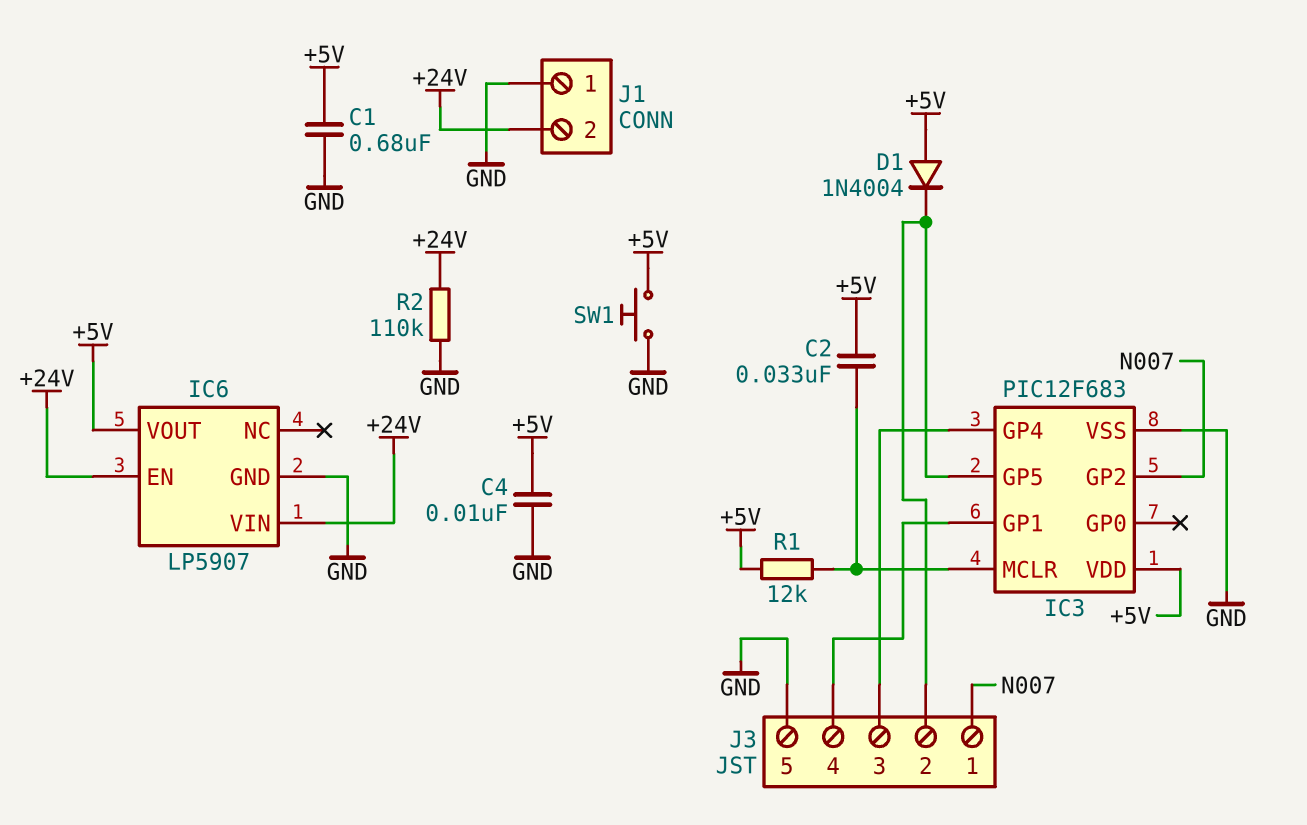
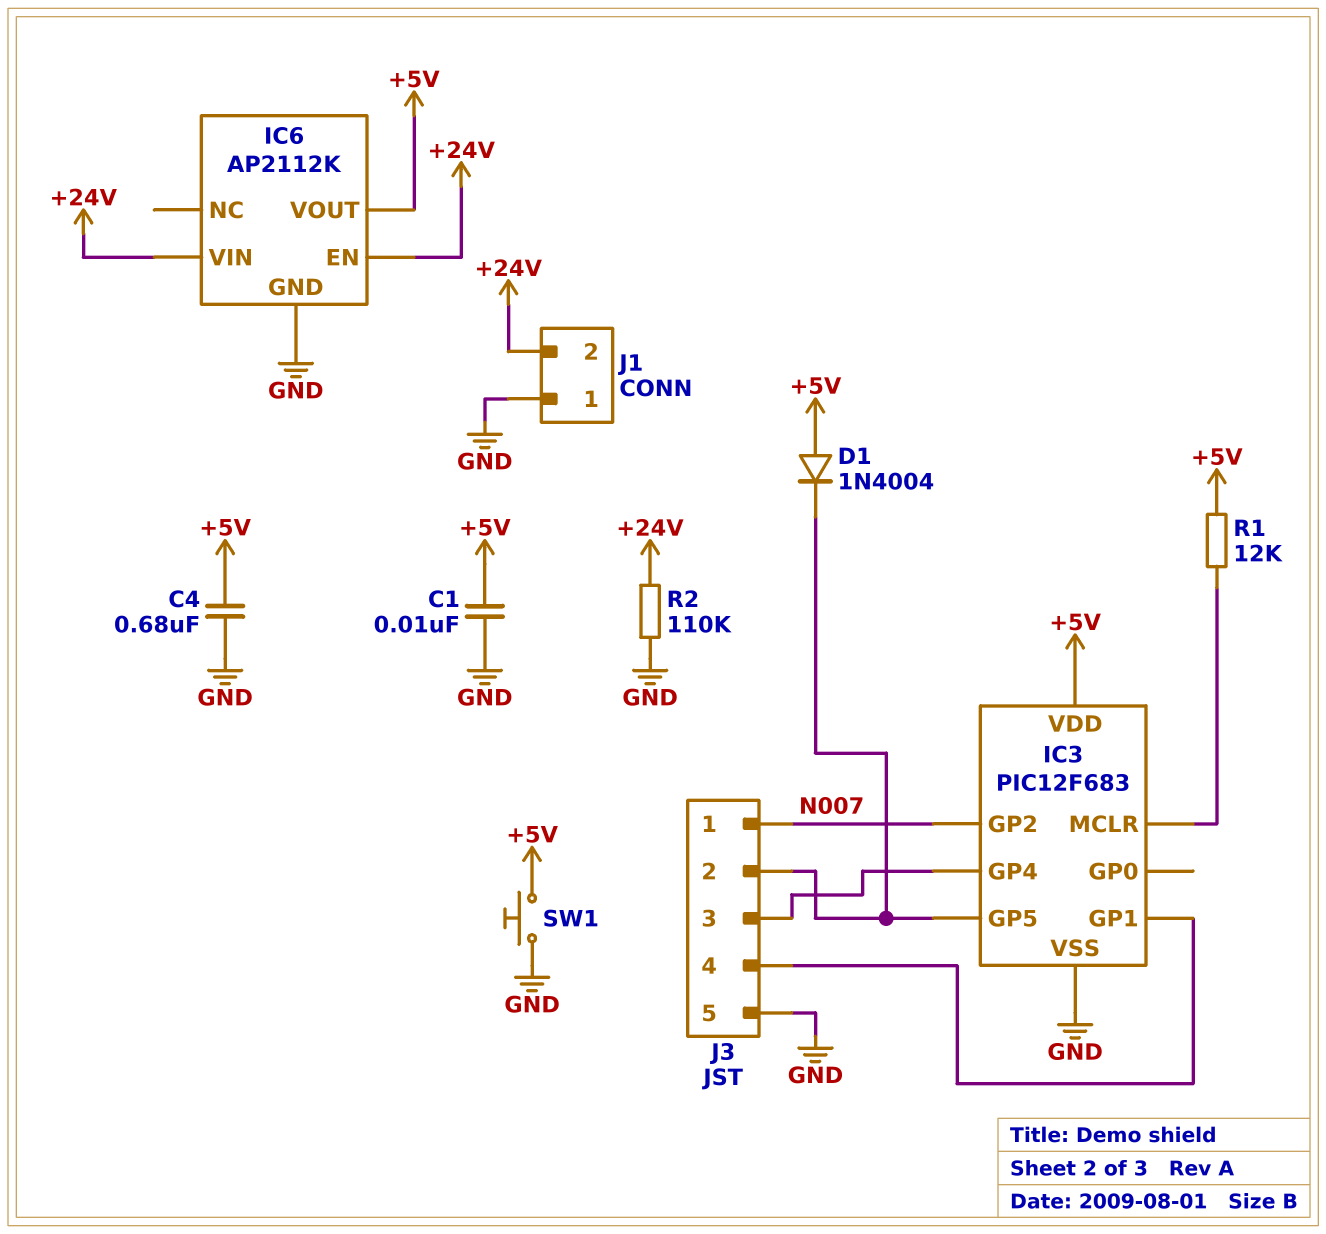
C1: 680nF (+5V, GND) -> 10nF (+5V, GND)
C2: 33nF (+5V, IC3/MCLR) -> none
C4: 10nF (+5V, GND) -> 680nF (+5V, GND)
IC6: LP5907 -> AP2112K

